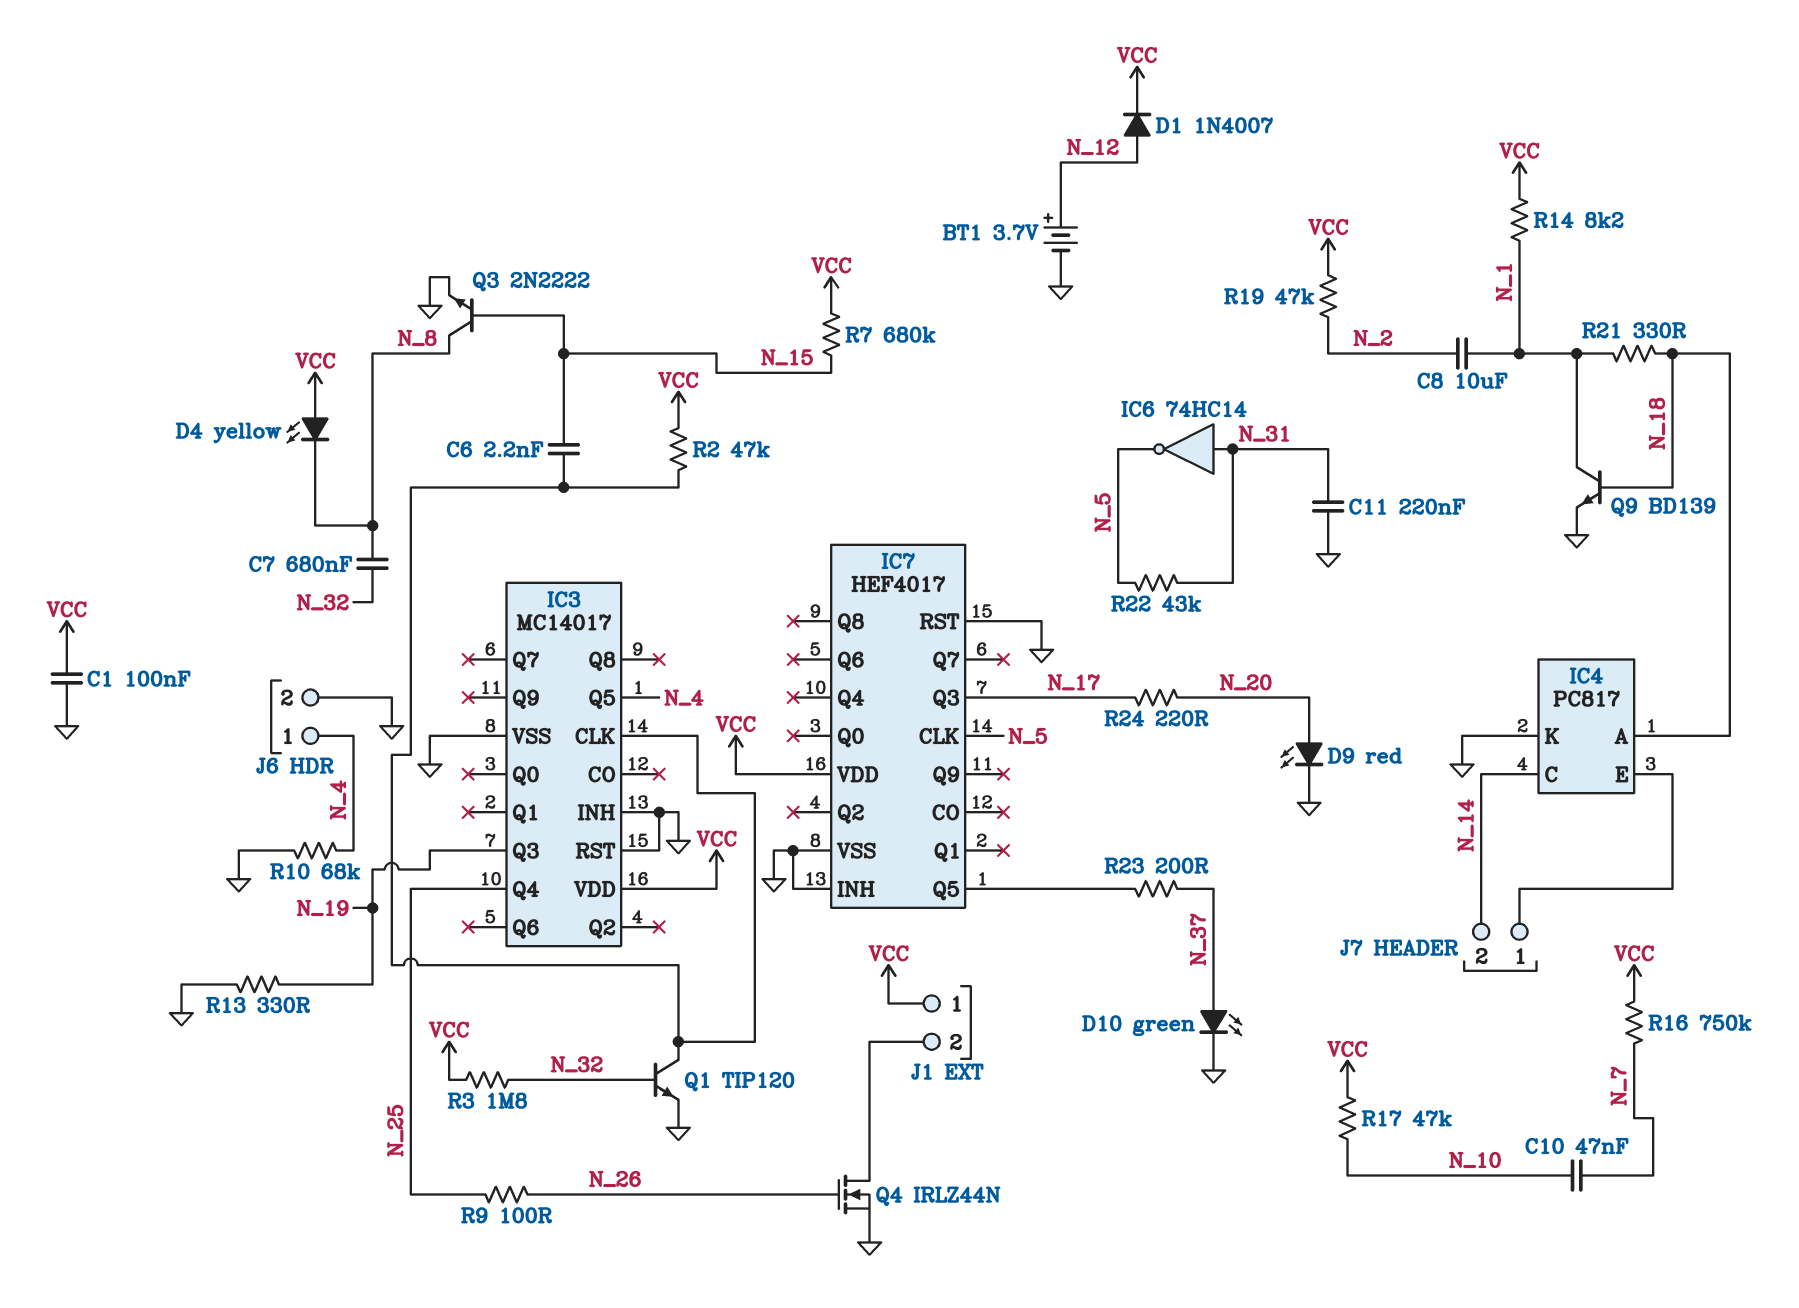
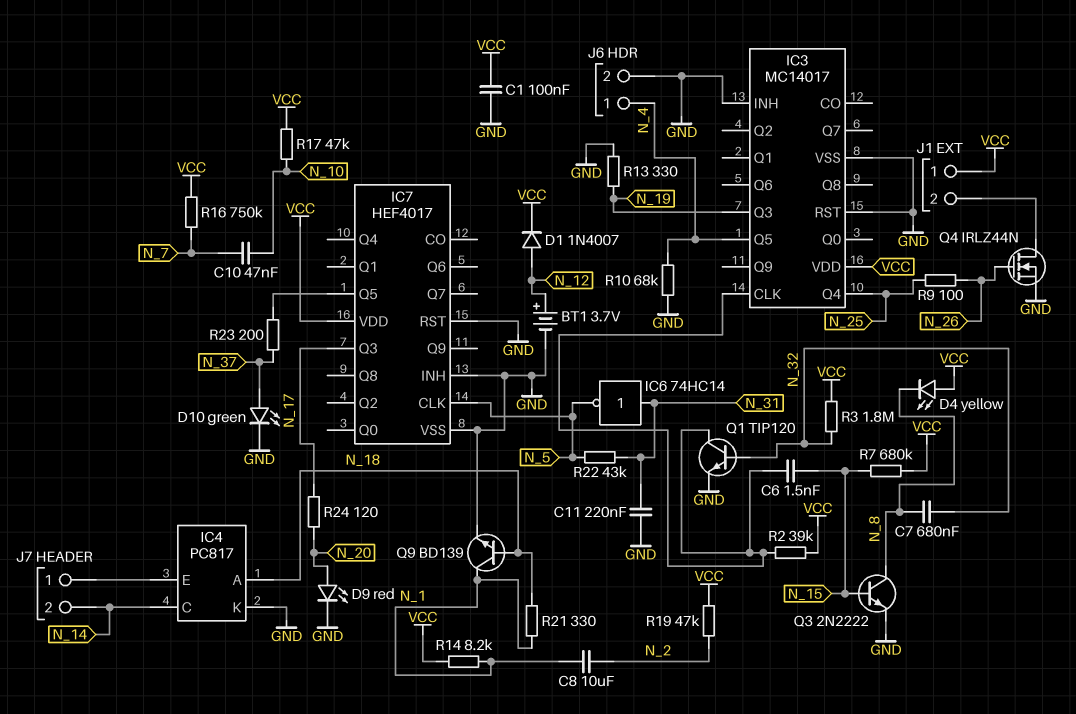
C6: 2.2nF (IC3/CLK, N_15) -> 1.5nF (IC3/CLK, N_15)
R2: 47k (IC3/CLK, VCC) -> 39k (IC3/CLK, VCC)
R24: 220 (N_17, N_20) -> 120 (N_17, N_20)

